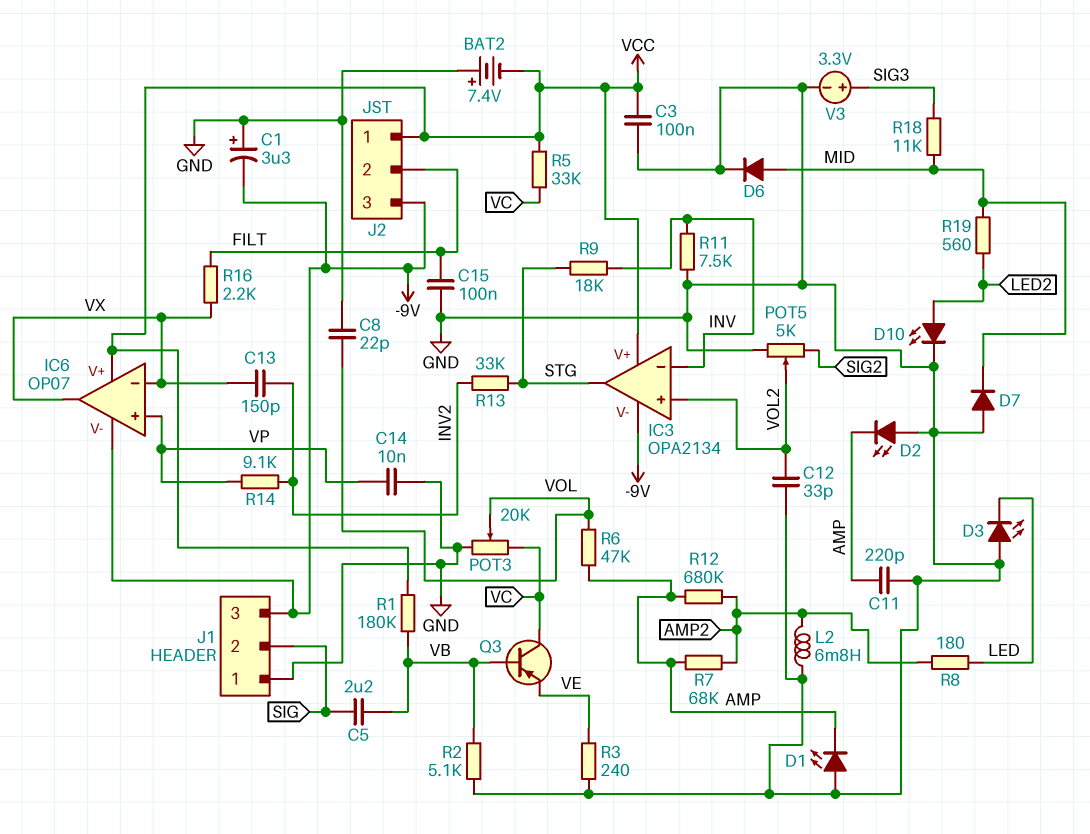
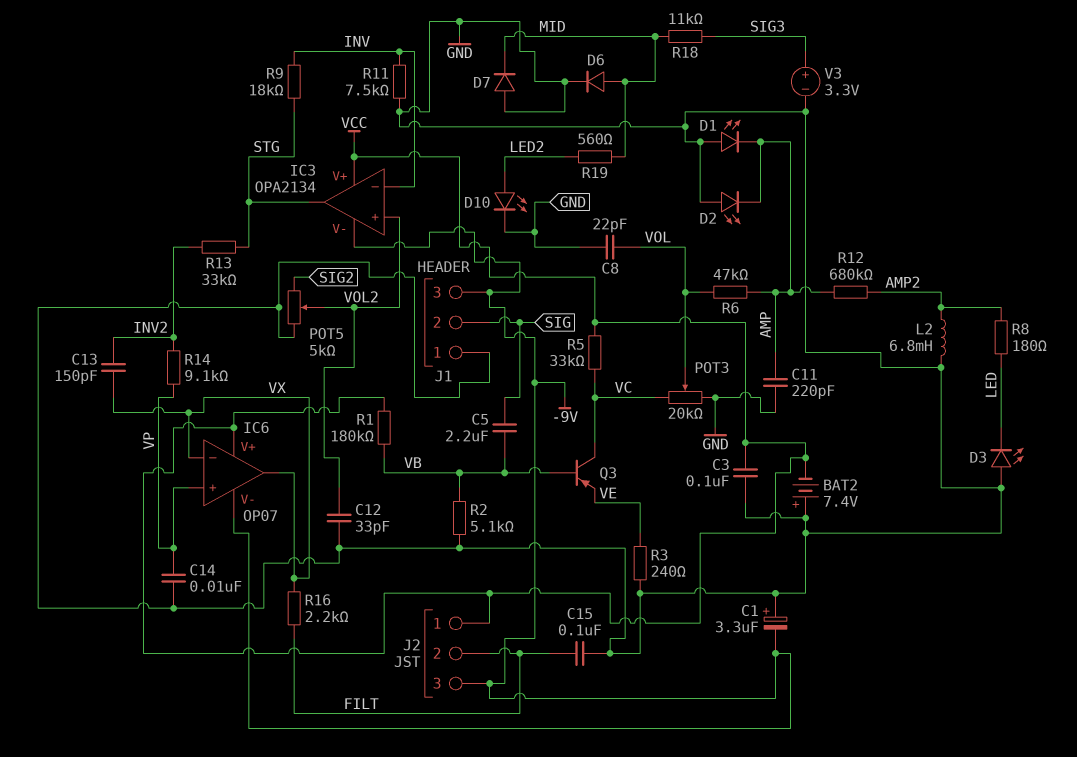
R7: 68k (AMP, AMP2) -> none

